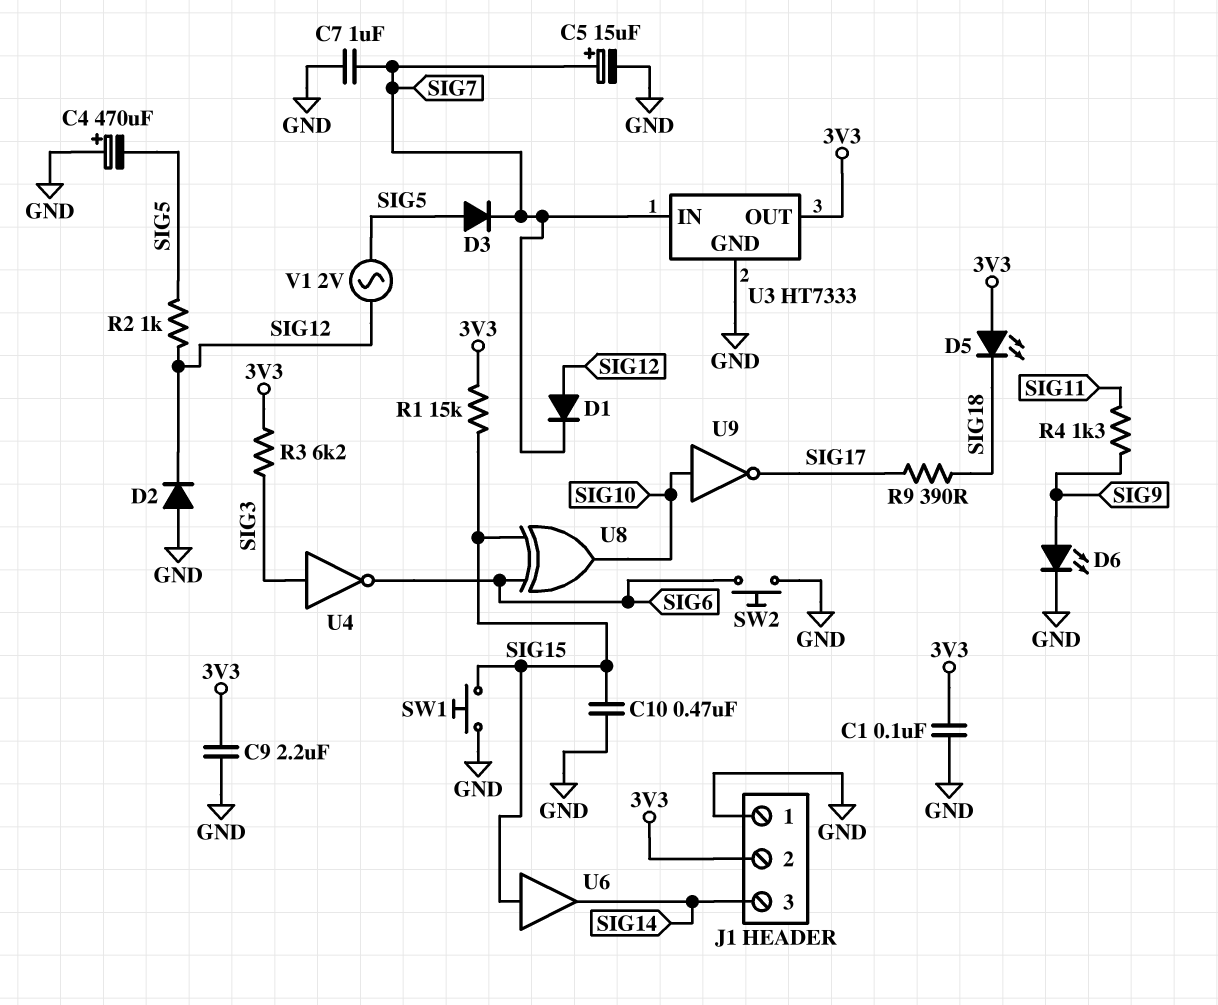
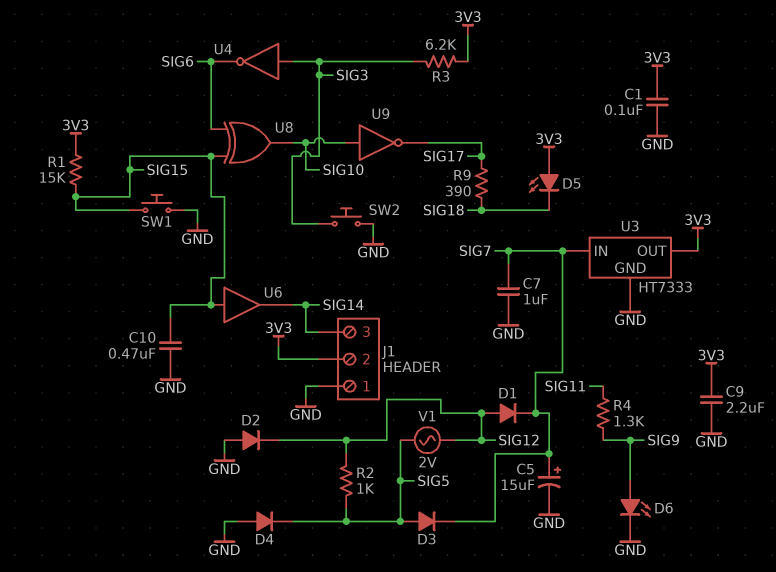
C4: 470uF (plus GND, minus SIG5) -> none
D4: none -> diode (A GND, K SIG5)
SW2: button (GND, SIG6) -> button (GND, SIG3)

